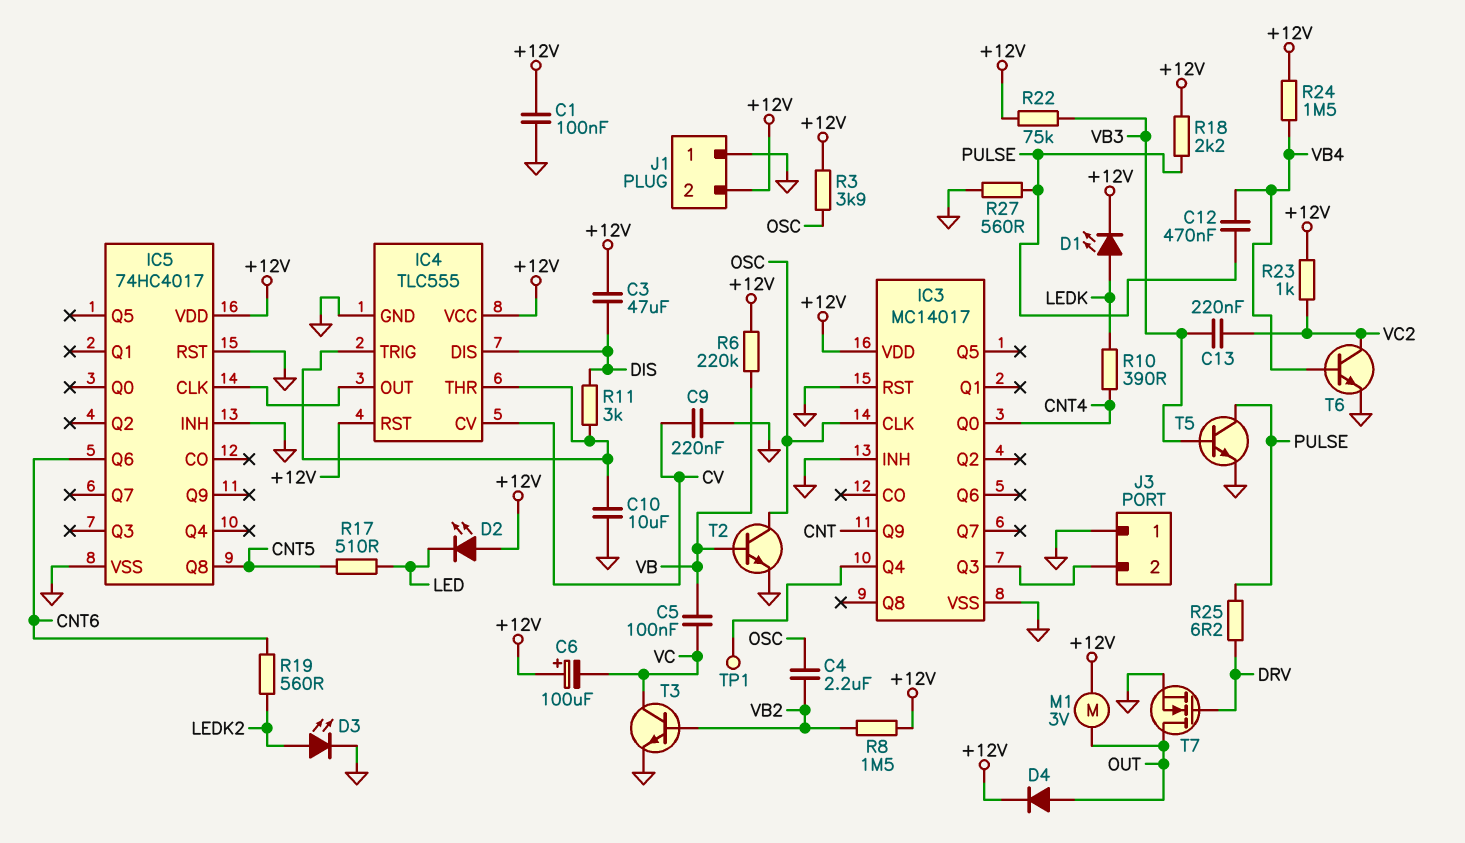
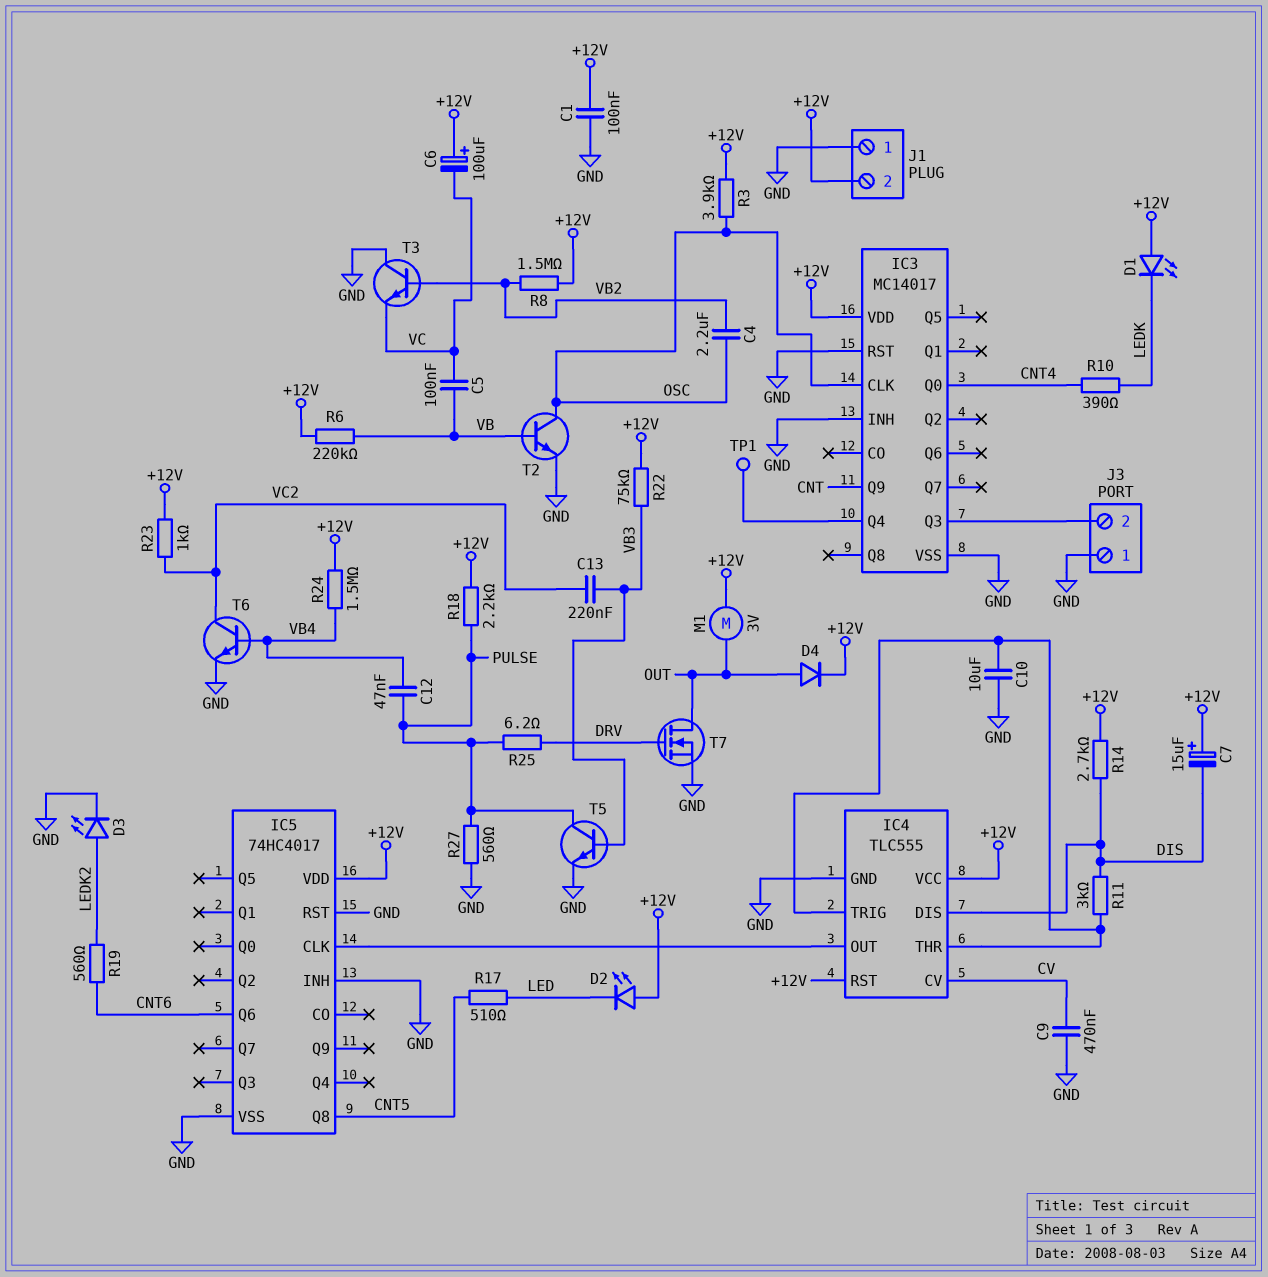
C3: 47uF (+12V, DIS) -> none
C7: none -> 15uF (plus +12V, minus DIS)
C9: 220nF (CV, GND) -> 470nF (CV, GND)
C12: 470nF (PULSE, VB4) -> 47nF (PULSE, VB4)
D1: LED (A LEDK, K +12V) -> LED (A +12V, K LEDK)
R14: none -> 2.7k (+12V, DIS)
T3: NPN (B VB2, C VC, E GND) -> NPN (B VB2, C GND, E VC)

